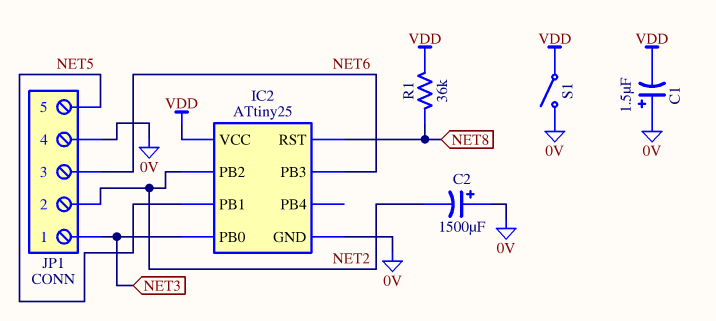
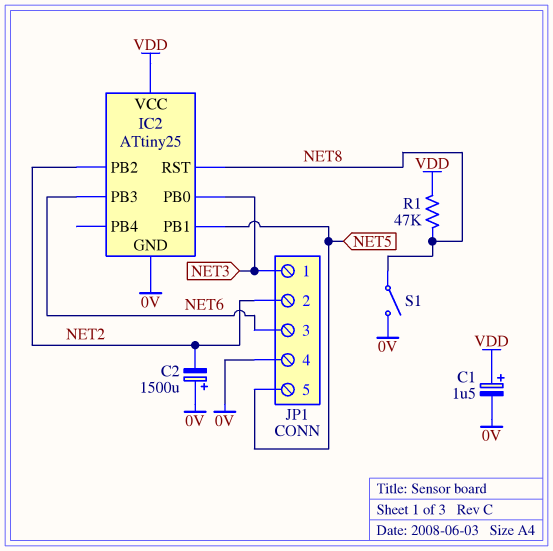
C1: 1.5uF (plus 0V, minus VDD) -> 1.5uF (plus VDD, minus 0V)
R1: 36k (NET8, VDD) -> 47k (NET8, VDD)
S1: switch (0V, VDD) -> switch (0V, NET8)

